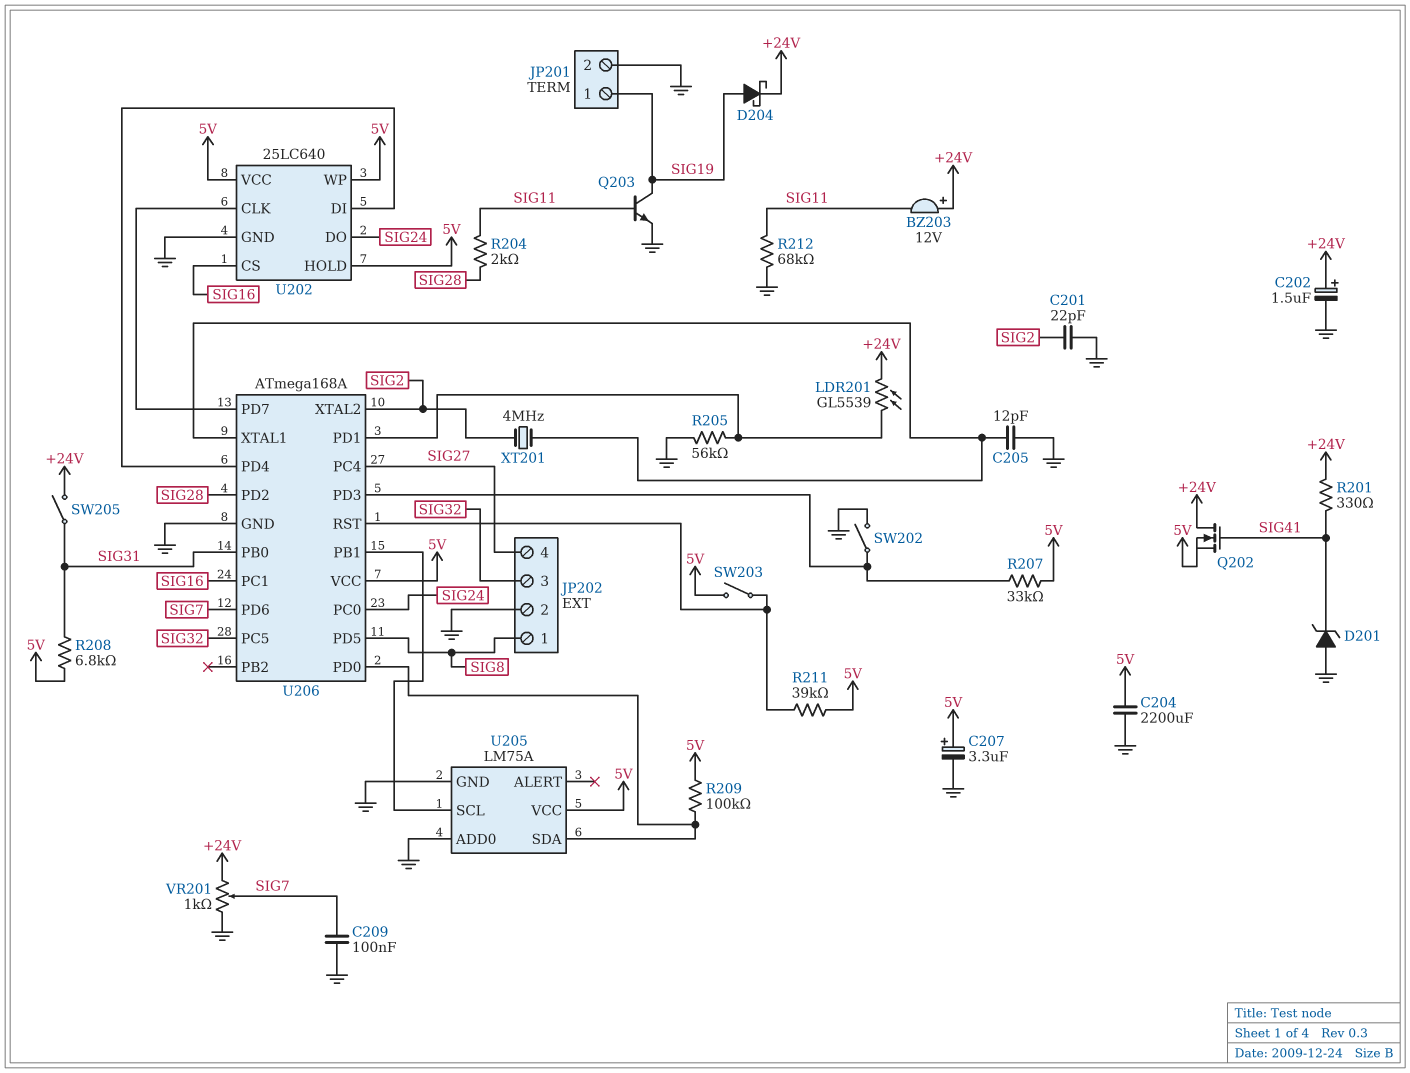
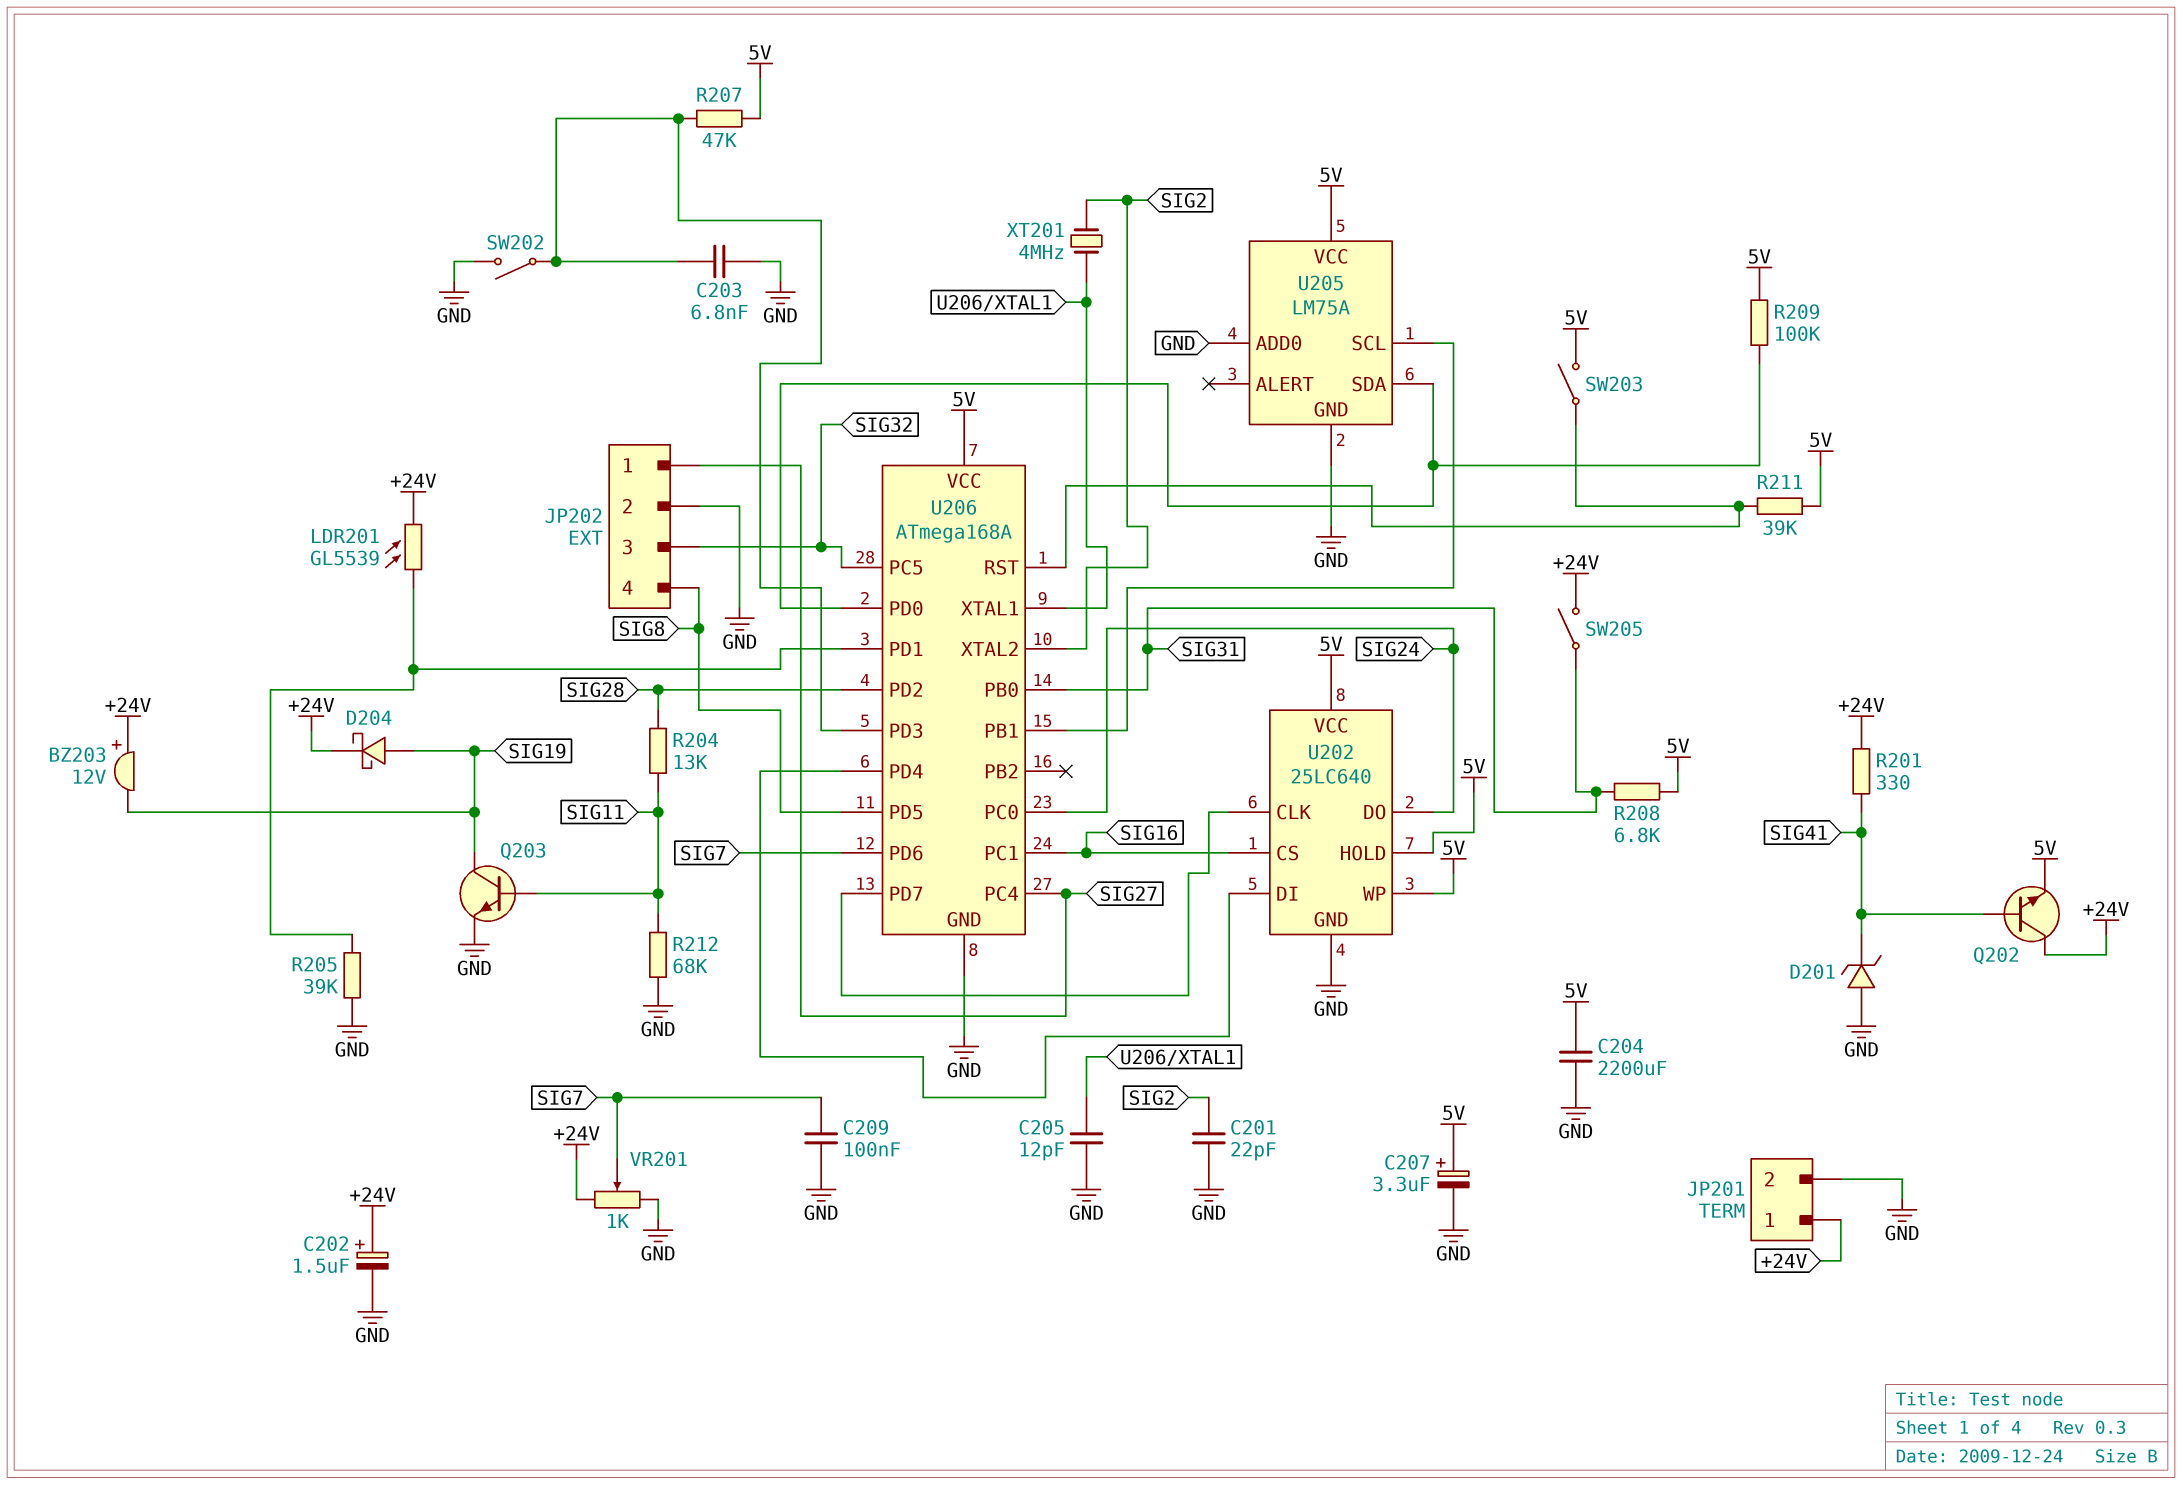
BZ203: buzzer 12V (plus +24V, minus SIG11) -> buzzer 12V (plus +24V, minus SIG19)
C203: none -> 6.8nF (GND, U206/PD3)
JP201 pin 1: SIG19 -> +24V
JP202 pin 1: SIG8 -> SIG27
JP202 pin 4: SIG27 -> SIG8
Q202: NMOS (G SIG41, D +24V, S 5V) -> NPN (B SIG41, C +24V, E 5V)
R204: 2k (SIG11, SIG28) -> 13k (SIG11, SIG28)
R205: 56k (GND, U206/PD1) -> 39k (GND, U206/PD1)
R207: 33k (5V, U206/PD3) -> 47k (5V, U206/PD3)

